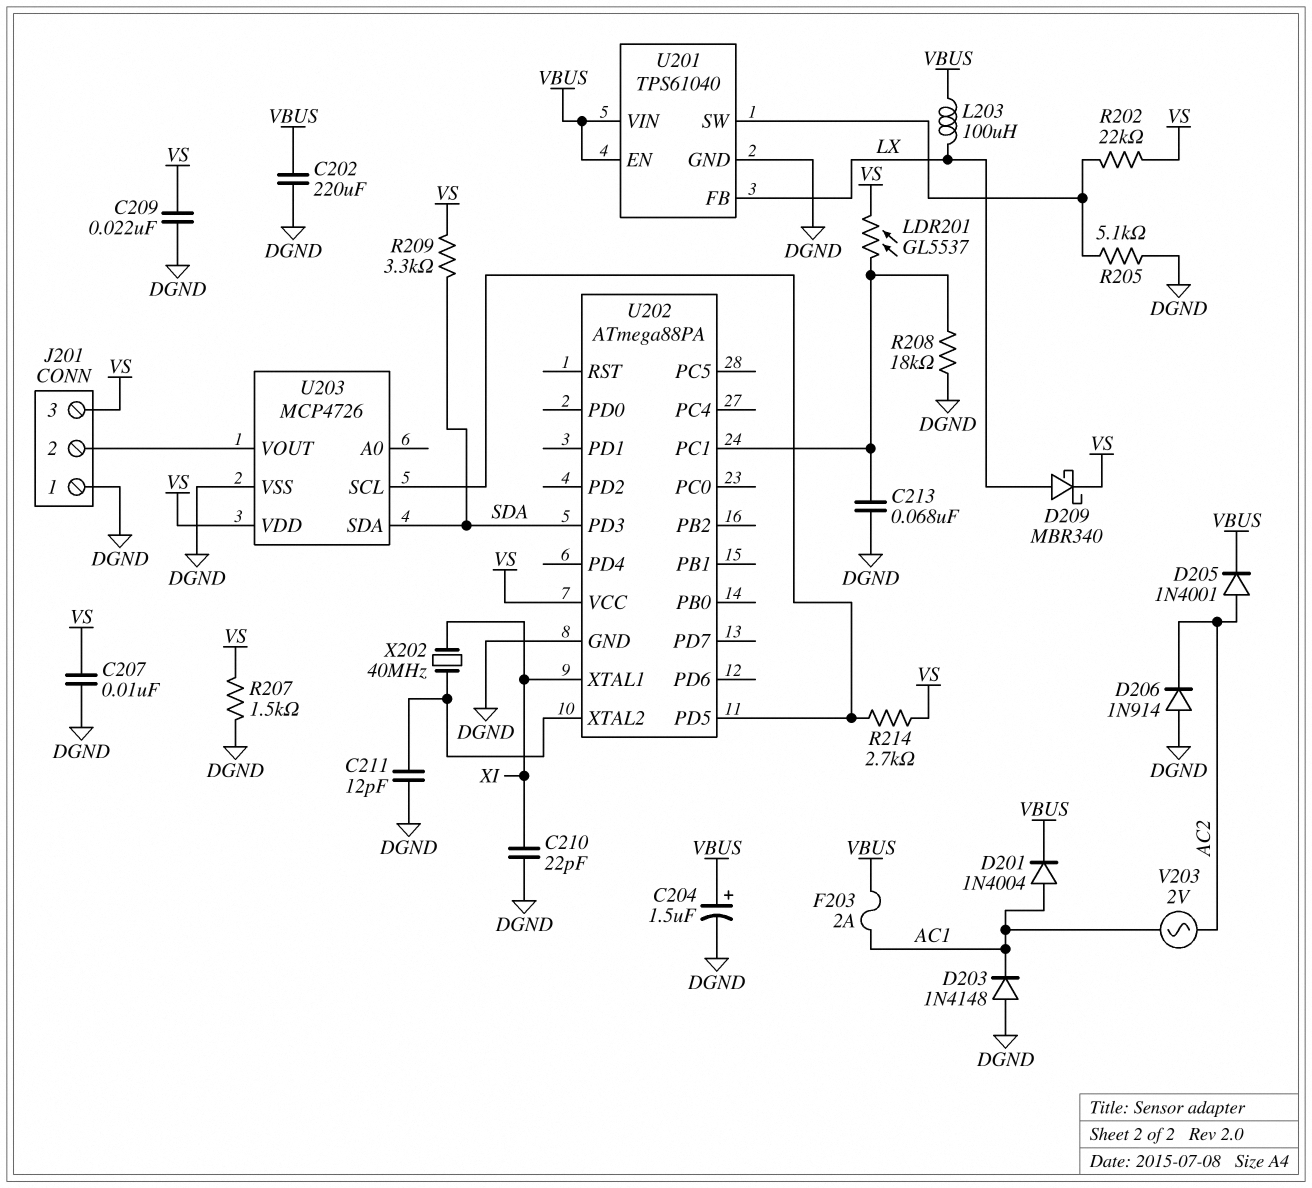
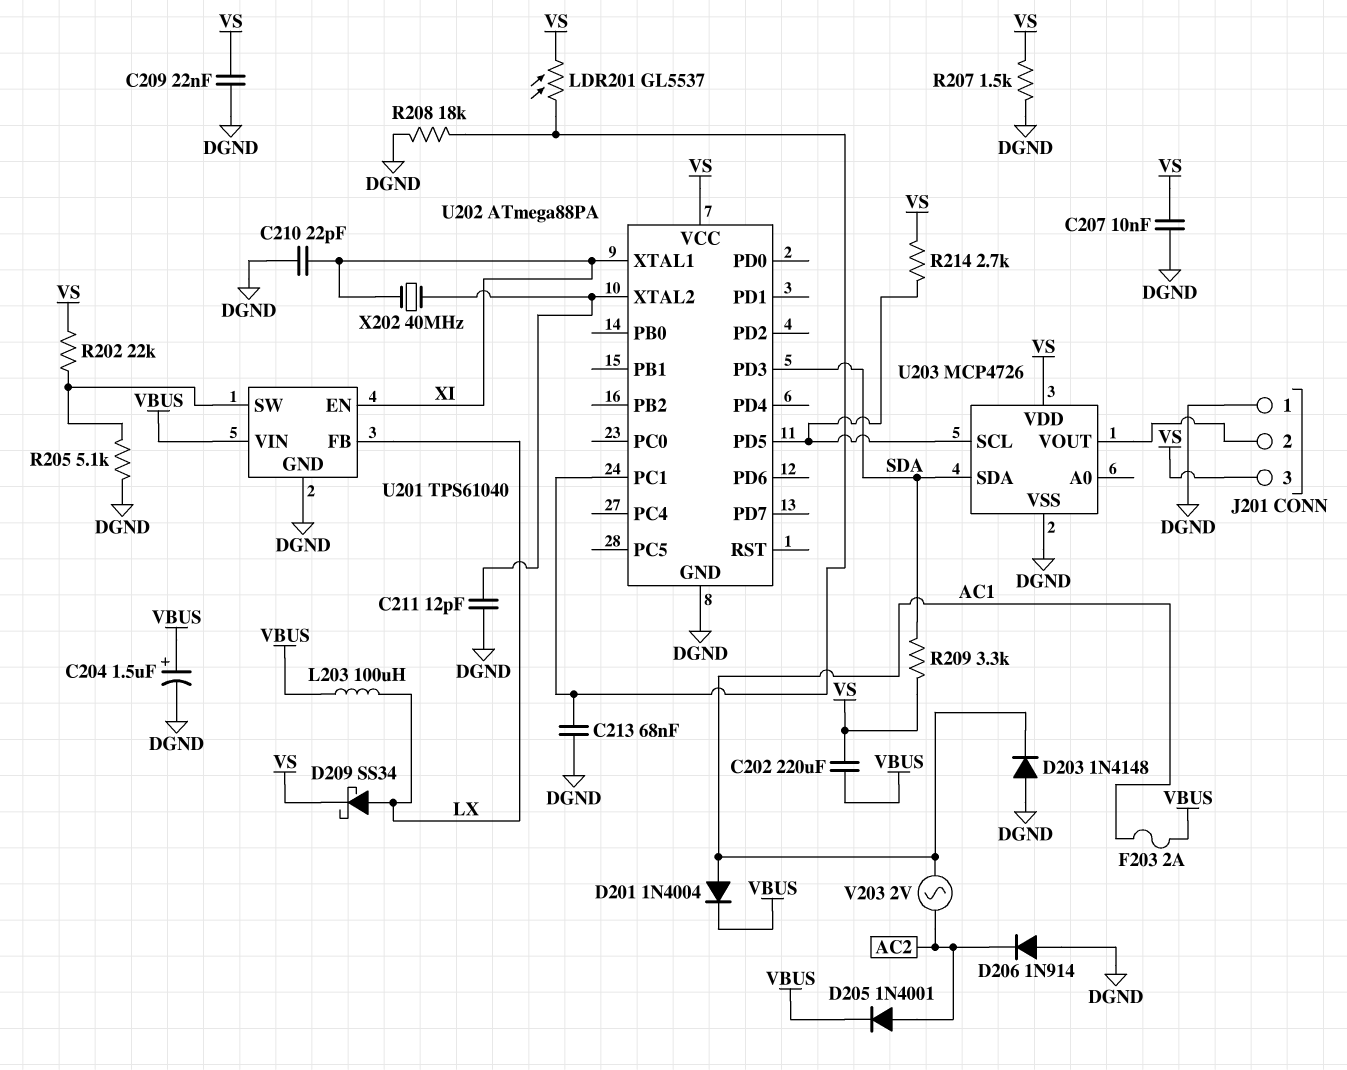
C202: 220uF (DGND, VBUS) -> 220uF (VBUS, VS)
D209: schottky MBR340 (A LX, K VS) -> schottky SS34 (A LX, K VS)
U201 pin EN: VBUS -> XI

